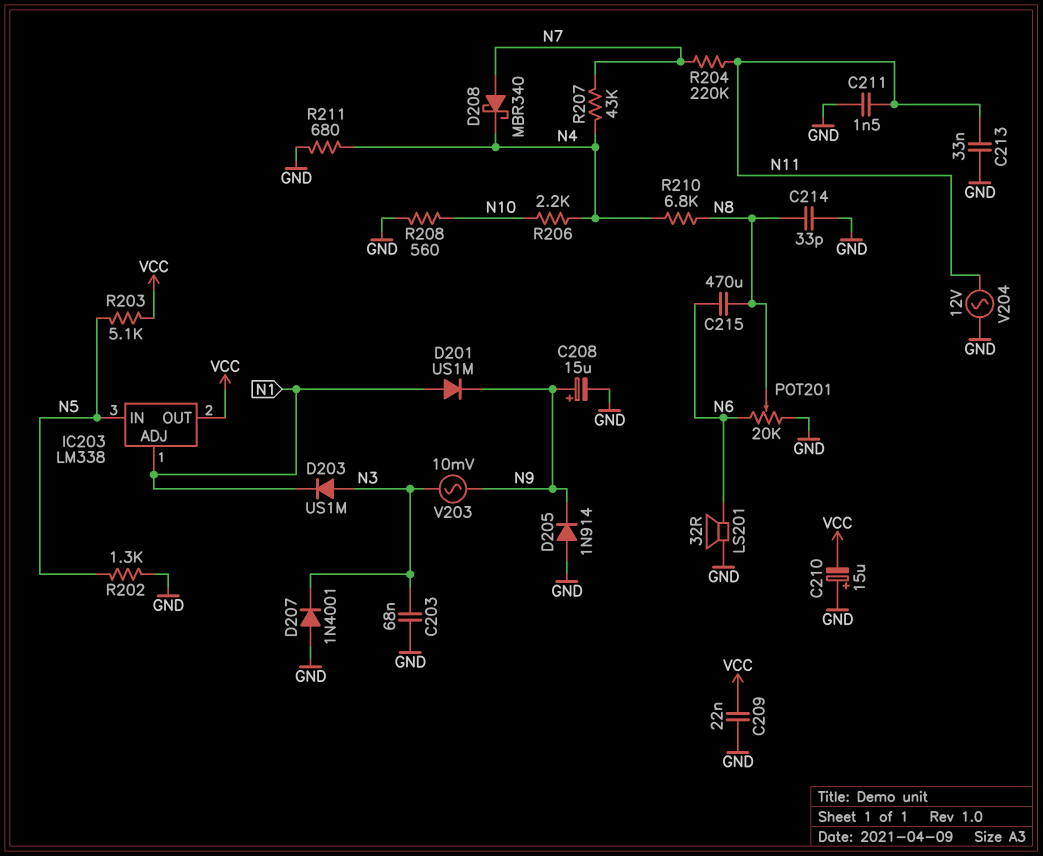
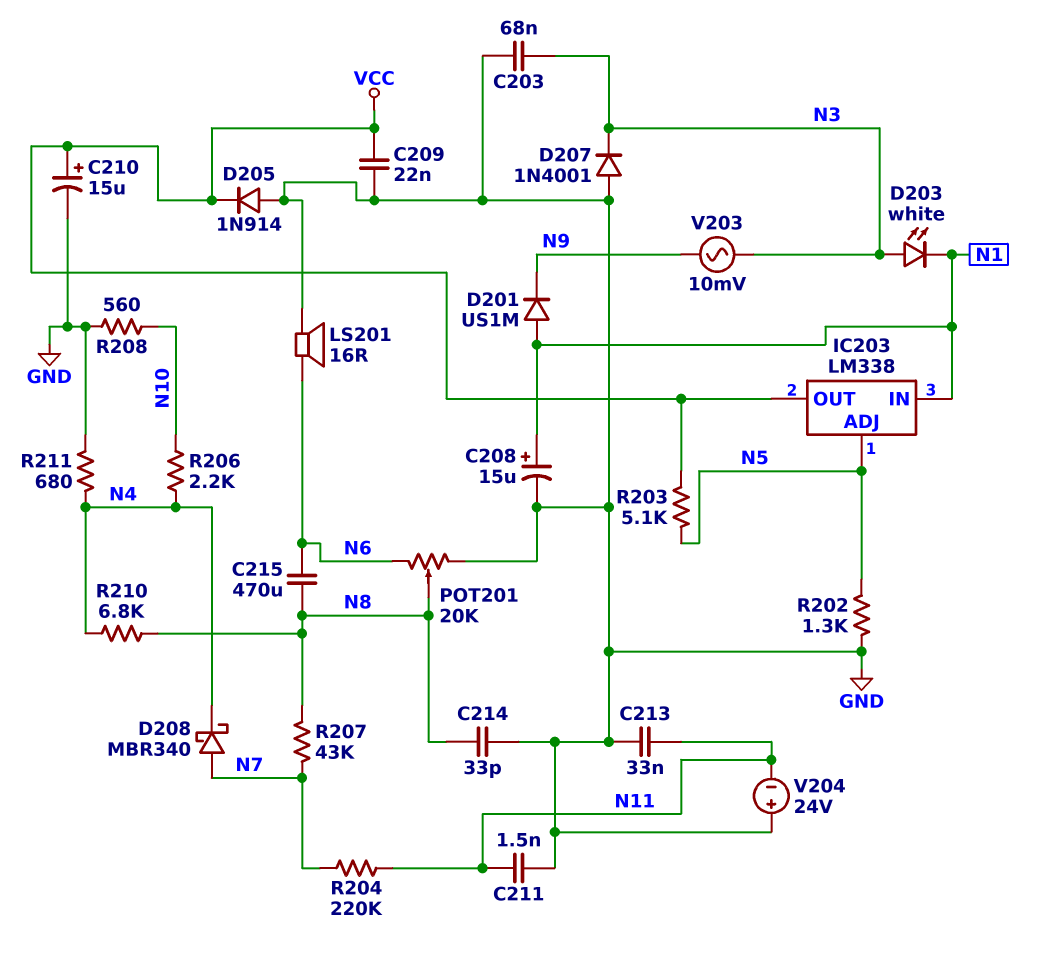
C208: 15uF (plus N9, minus GND) -> 15uF (plus N1, minus GND)
C210: 15uF (plus GND, minus VCC) -> 15uF (plus VCC, minus GND)
D203: diode US1M (A N3, K N1) -> LED white (A N3, K N1)
D205: diode 1N914 (A GND, K N9) -> diode 1N914 (A GND, K VCC)
IC203 pin ADJ: N1 -> N5
IC203 pin IN: N5 -> N1
LS201: speaker 32R (GND, N6) -> speaker 16R (GND, N6)
R207: 43k (N4, N7) -> 43k (N7, N8)
V204: AC 12V (GND, N11) -> 24V (plus GND, minus N11)

